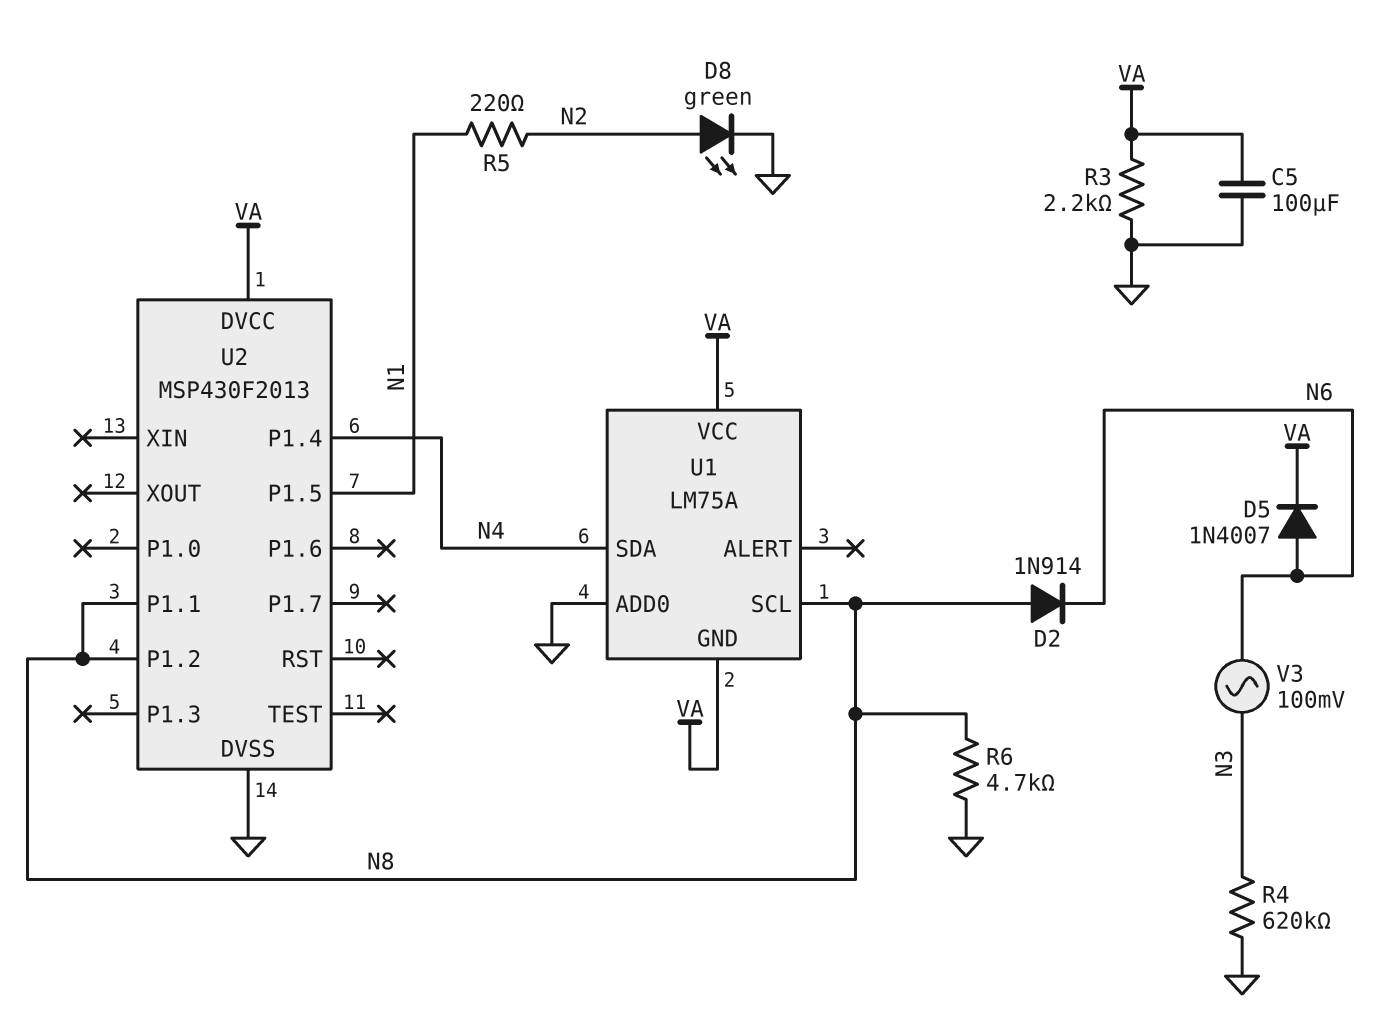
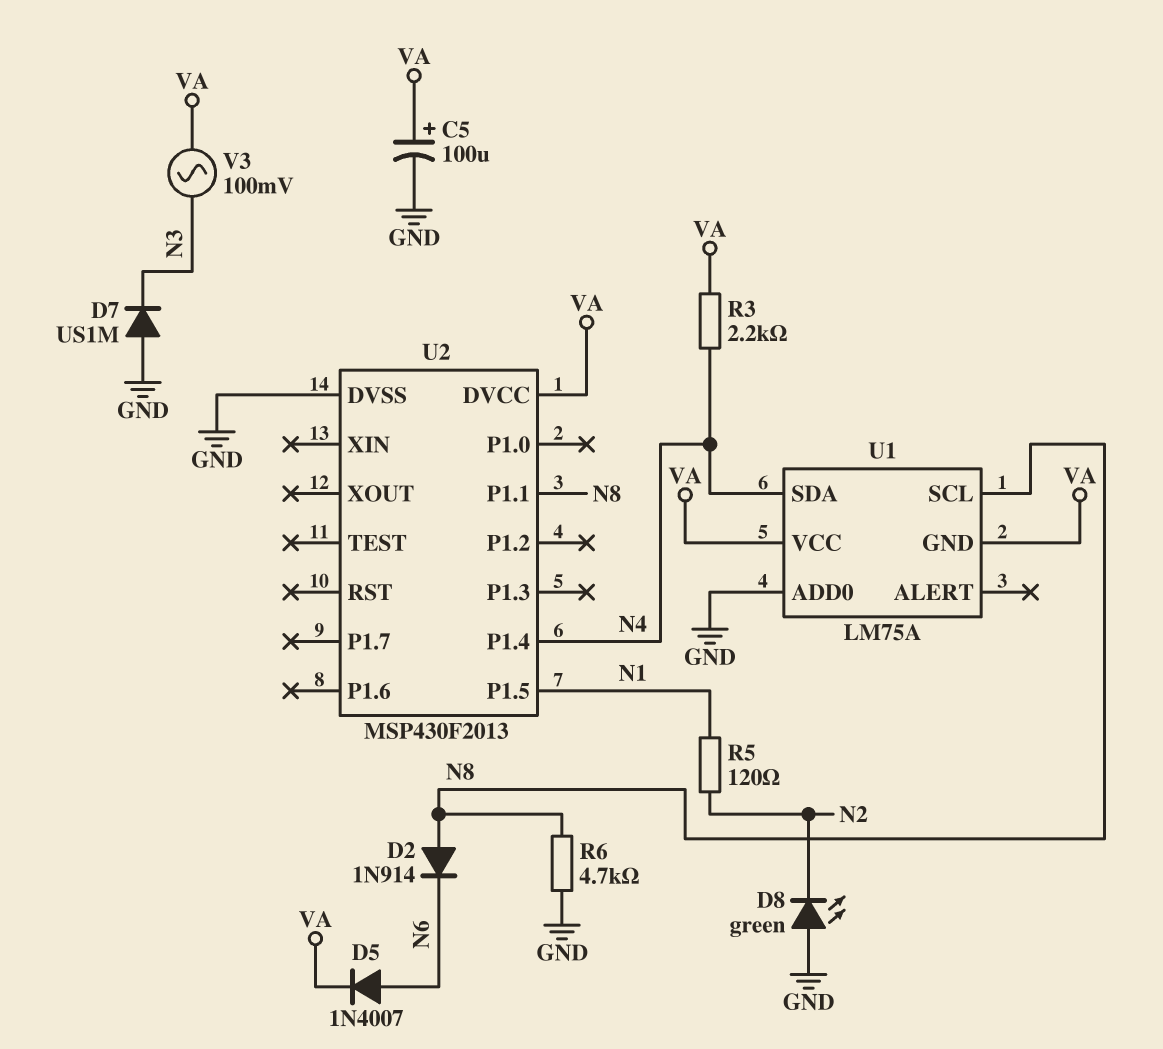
C5: 100uF (GND, VA) -> 100uF (plus VA, minus GND)
D7: none -> diode US1M (A GND, K N3)
D8: LED green (A N2, K GND) -> LED green (A GND, K N2)
R3: 2.2k (GND, VA) -> 2.2k (N4, VA)
R4: 620k (GND, N3) -> none
R5: 220 (N1, N2) -> 120 (N1, N2)
U2 pin P1.2: N8 -> none
V3: AC 100mV (N3, N6) -> AC 100mV (N3, VA)

